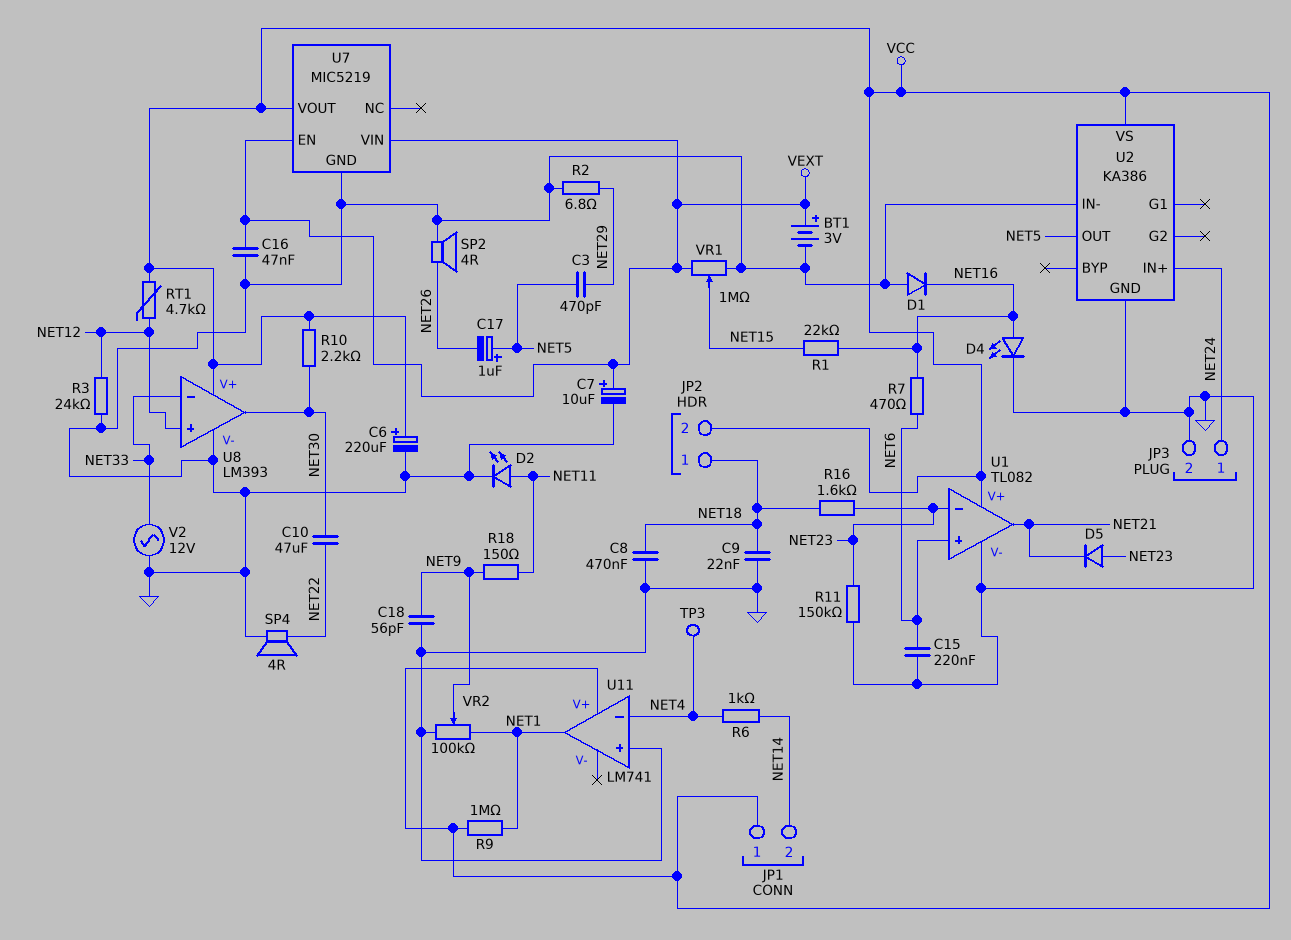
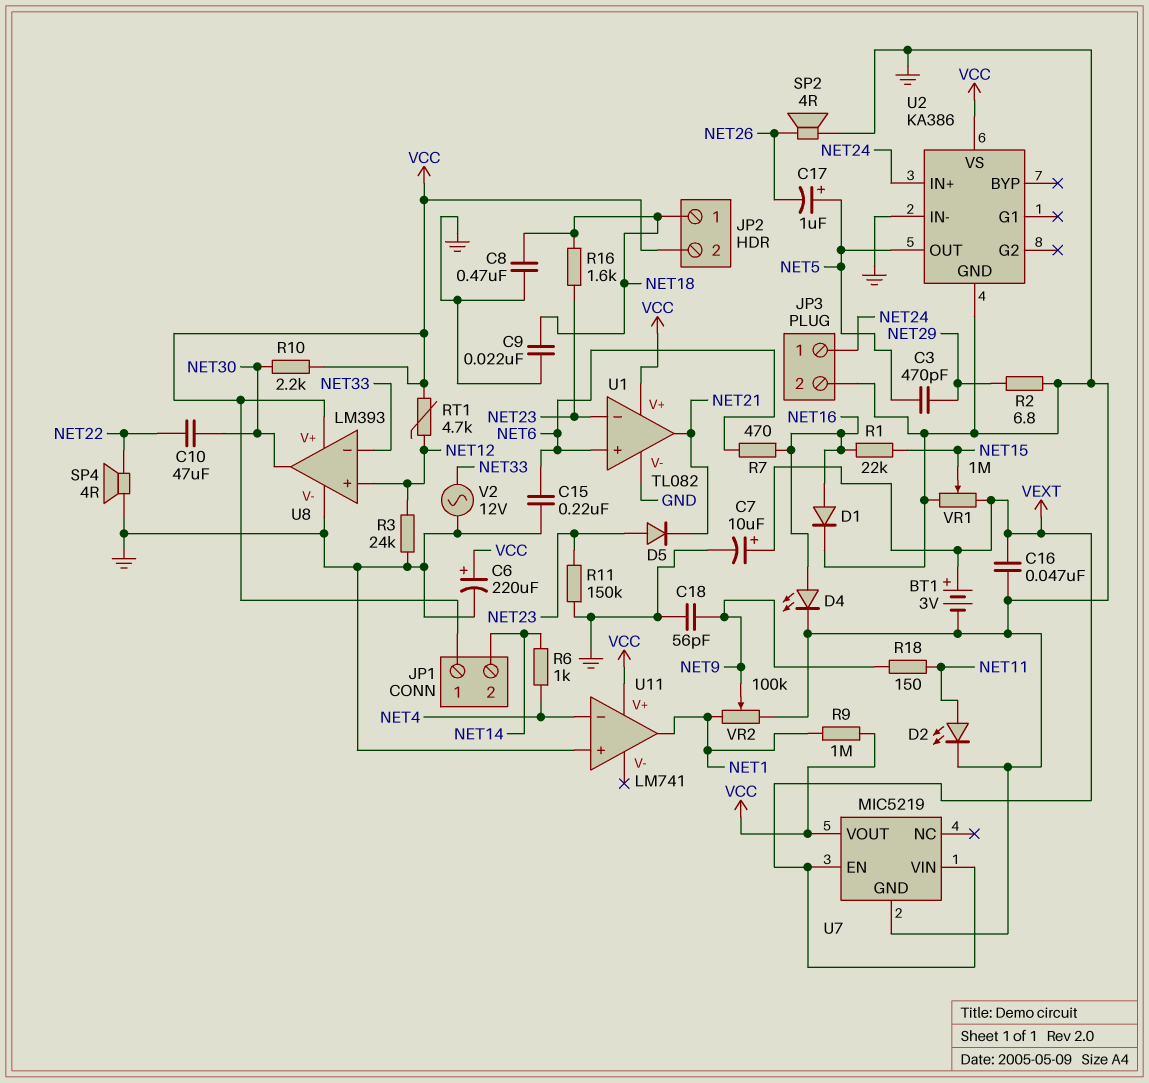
D1: diode (A GND, K NET16) -> diode (A NET16, K GND)
TP3: test point (NET4) -> none

